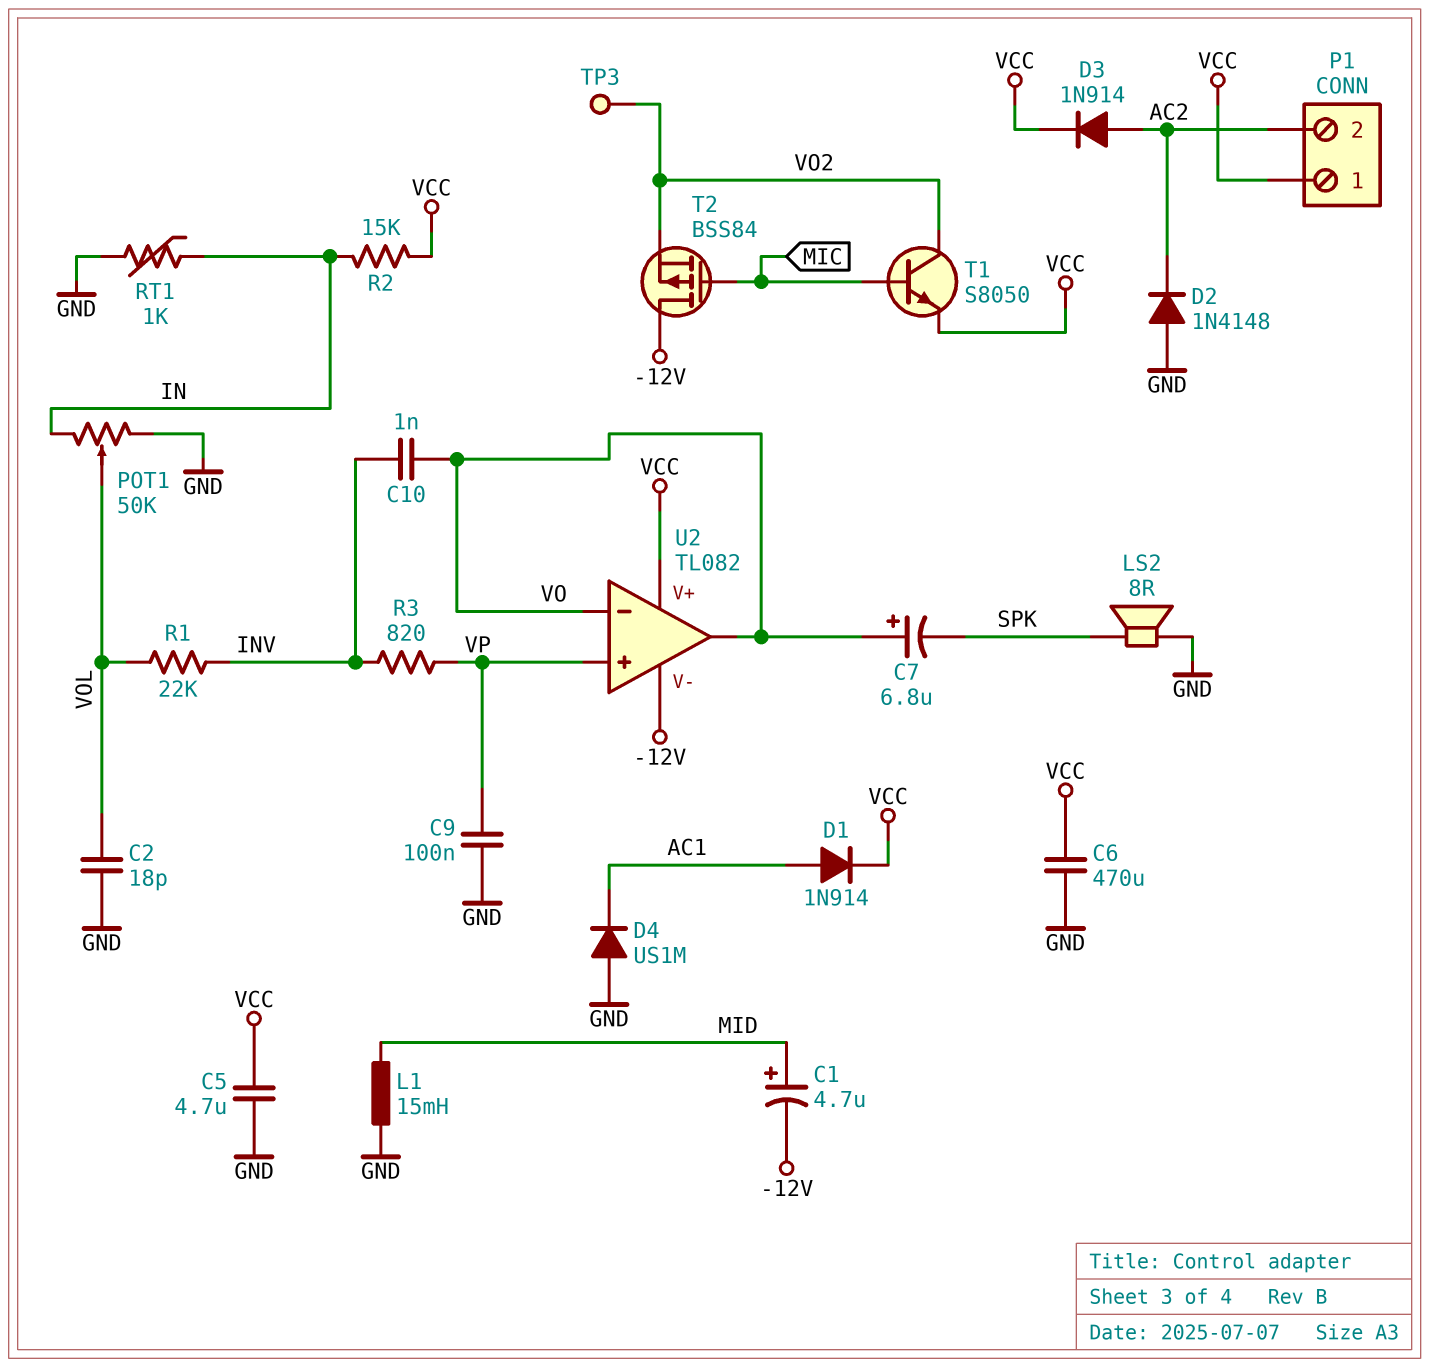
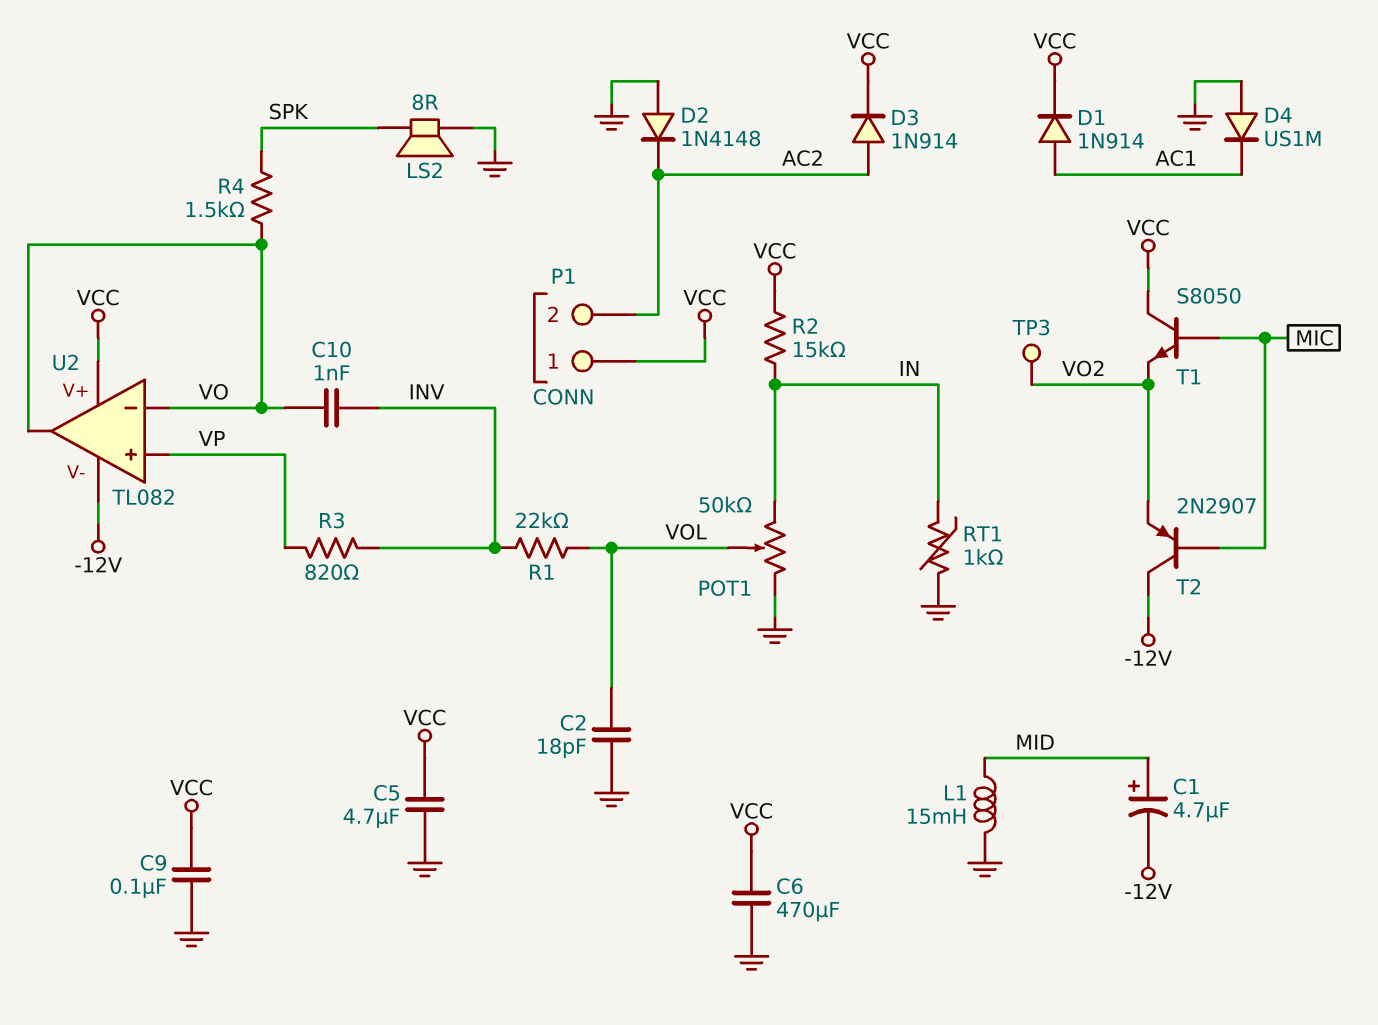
C7: 6.8uF (plus VO, minus SPK) -> none
C9: 100nF (GND, VP) -> 100nF (GND, VCC)
R4: none -> 1.5k (SPK, VO)
T1: NPN S8050 (B MIC, C VO2, E VCC) -> NPN S8050 (B MIC, C VCC, E VO2)
T2: PMOS BSS84 (G MIC, D -12V, S VO2) -> PNP 2N2907 (B MIC, C -12V, E VO2)

